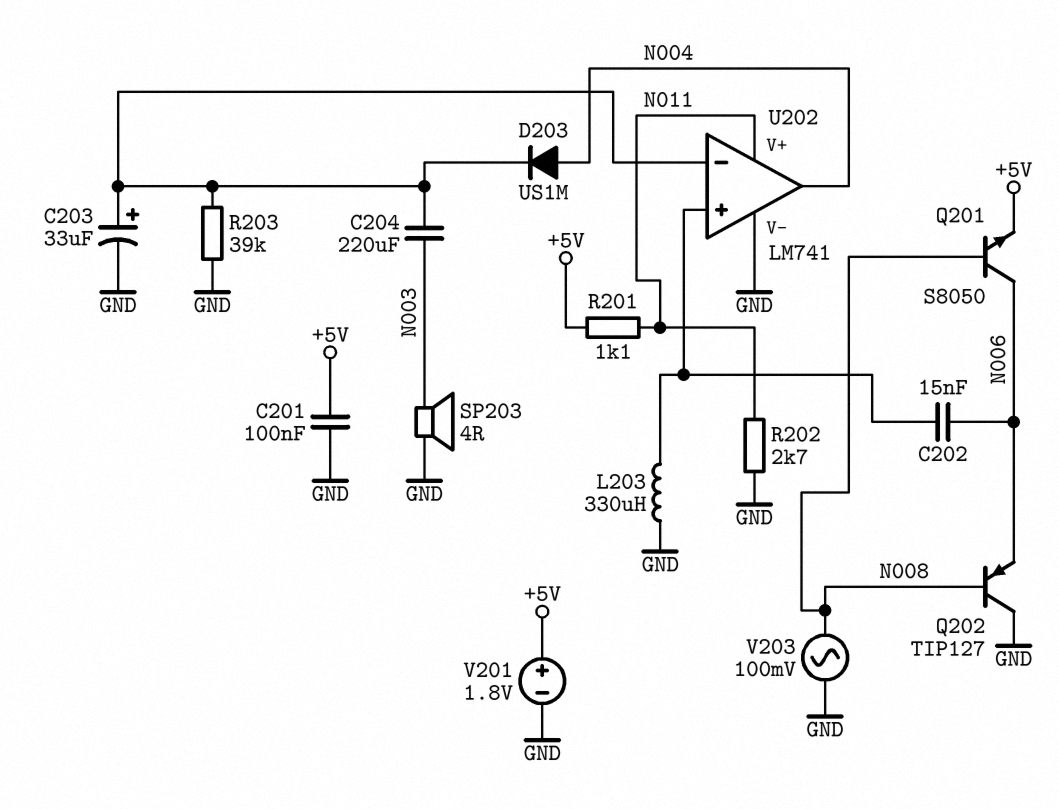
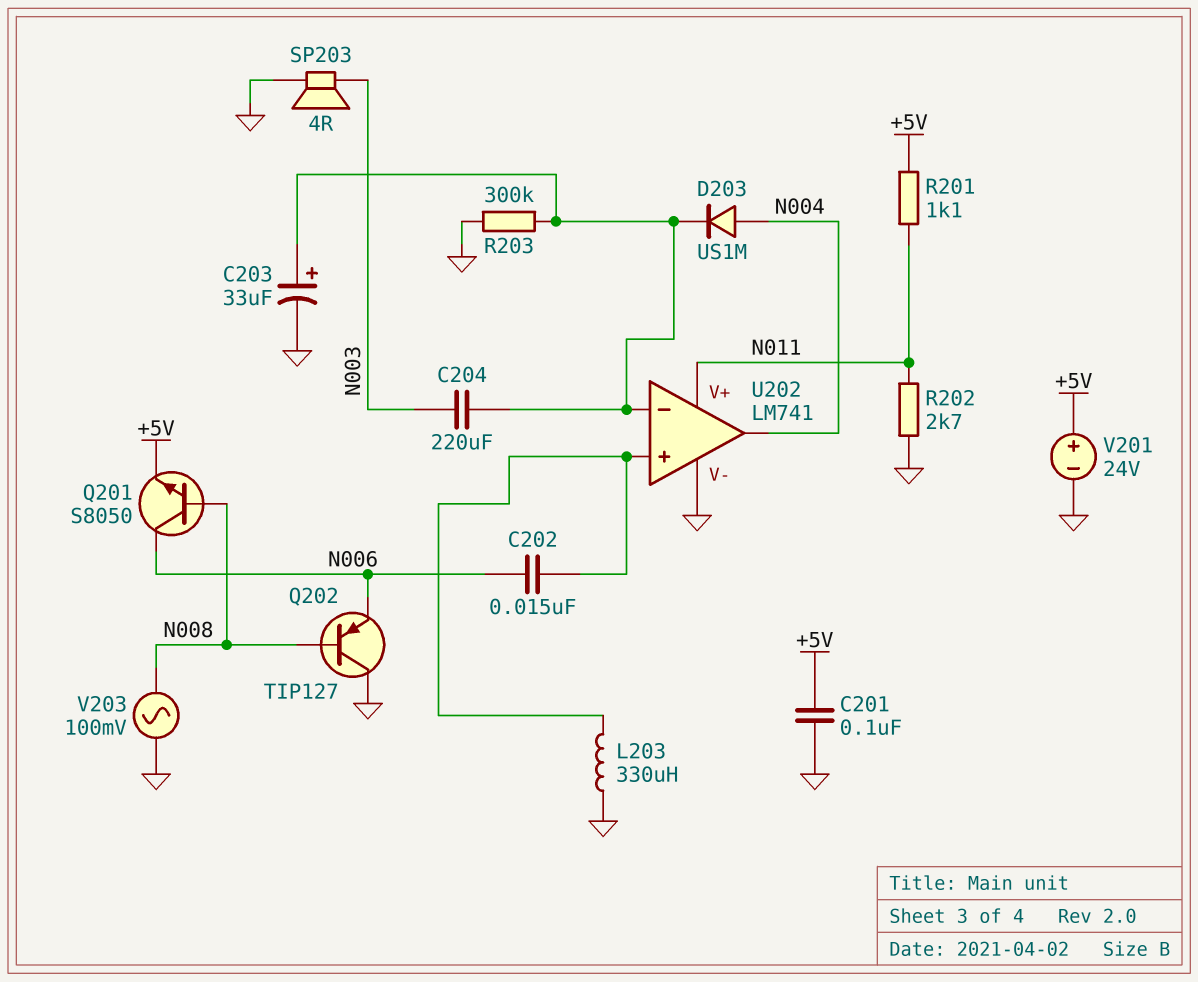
R203: 39k (GND, U202/in-) -> 300k (GND, U202/in-)
V201: 1.8V (plus +5V, minus GND) -> 24V (plus +5V, minus GND)

